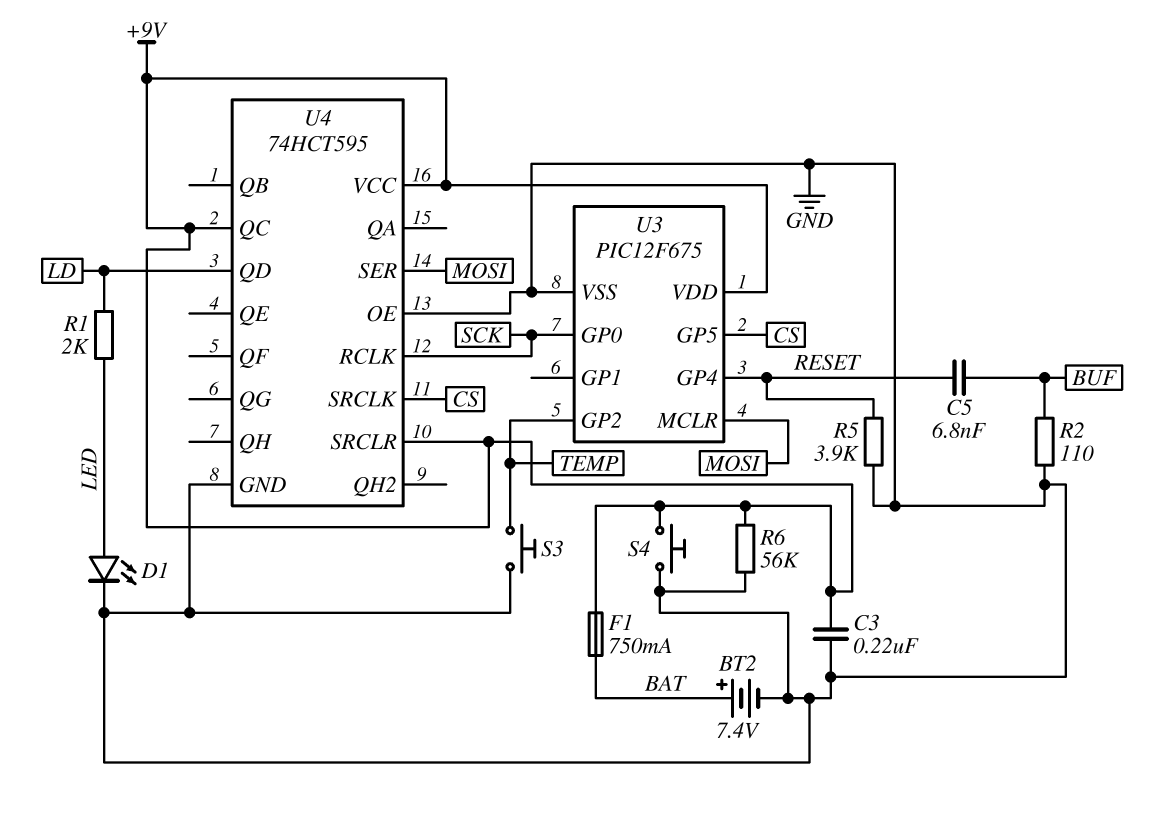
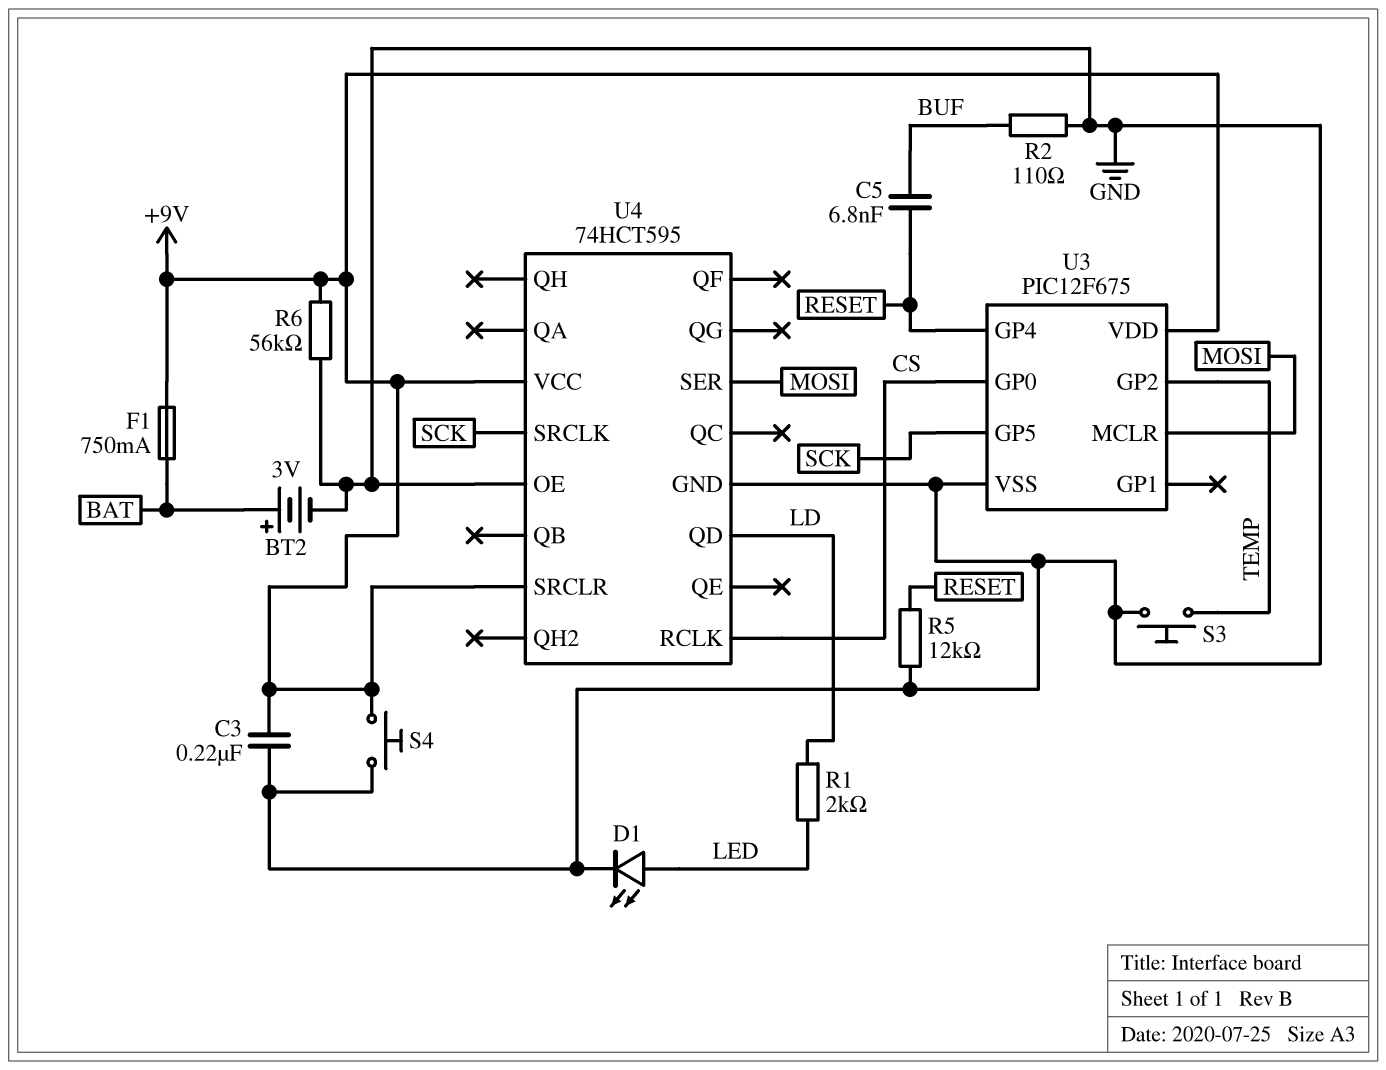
BT2: 7.4V (plus BAT, minus GND) -> 3V (plus BAT, minus GND)
R5: 3.9k (GND, RESET) -> 12k (GND, RESET)
U3 pin GP0: SCK -> CS
U3 pin GP5: CS -> SCK
U4 pin QC: +9V -> none
U4 pin RCLK: SCK -> CS
U4 pin SRCLK: CS -> SCK

